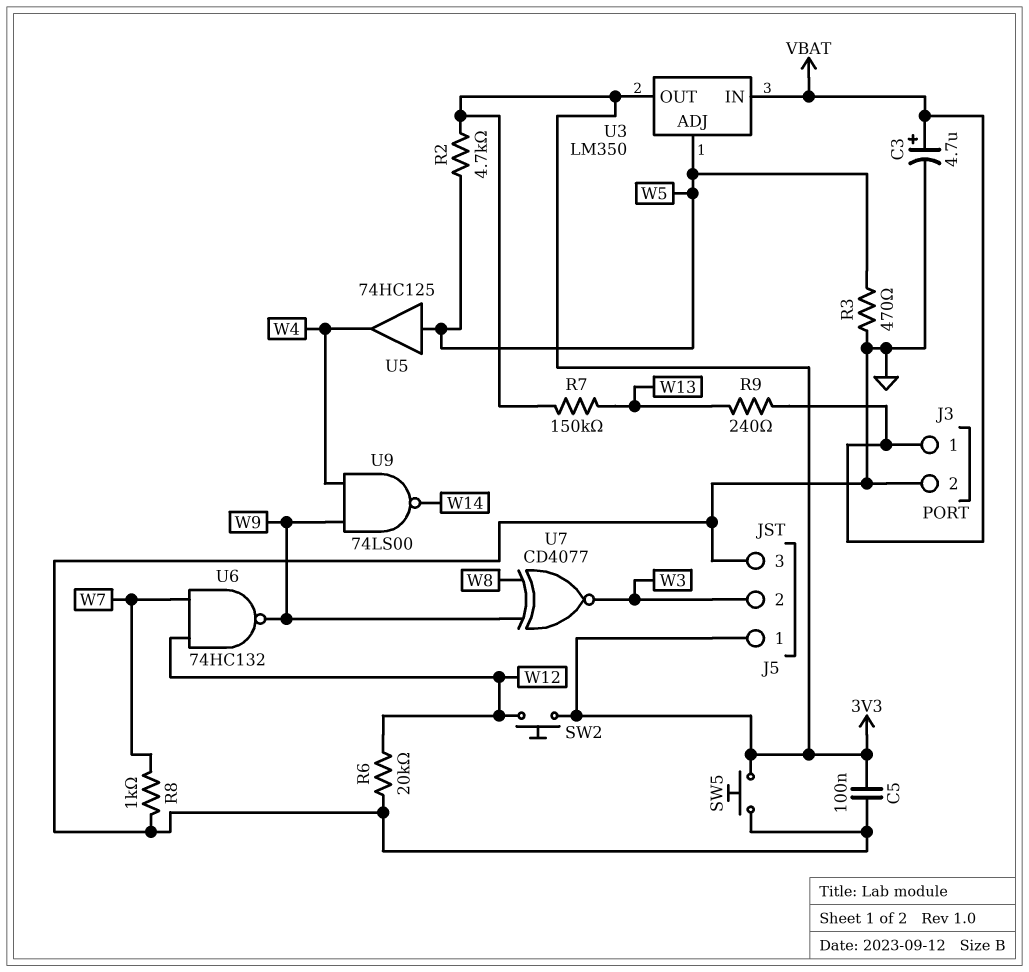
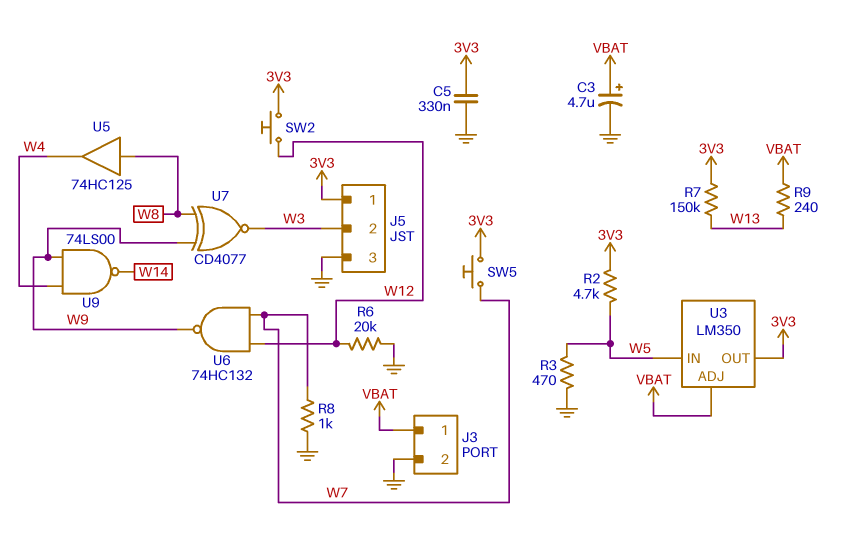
C5: 100nF (3V3, GND) -> 330nF (3V3, GND)
SW5: button (3V3, GND) -> button (3V3, W7)
U3 pin ADJ: W5 -> VBAT
U3 pin IN: VBAT -> W5
U5: buffer 74HC125 (in W5, out W4) -> buffer 74HC125 (in W8, out W4)

